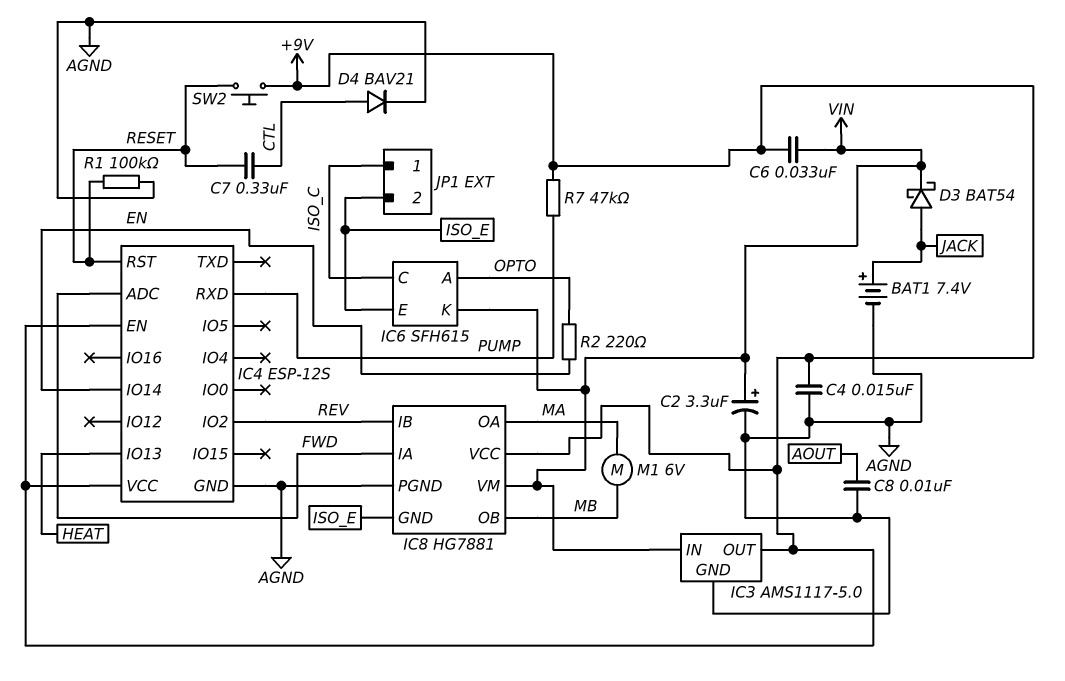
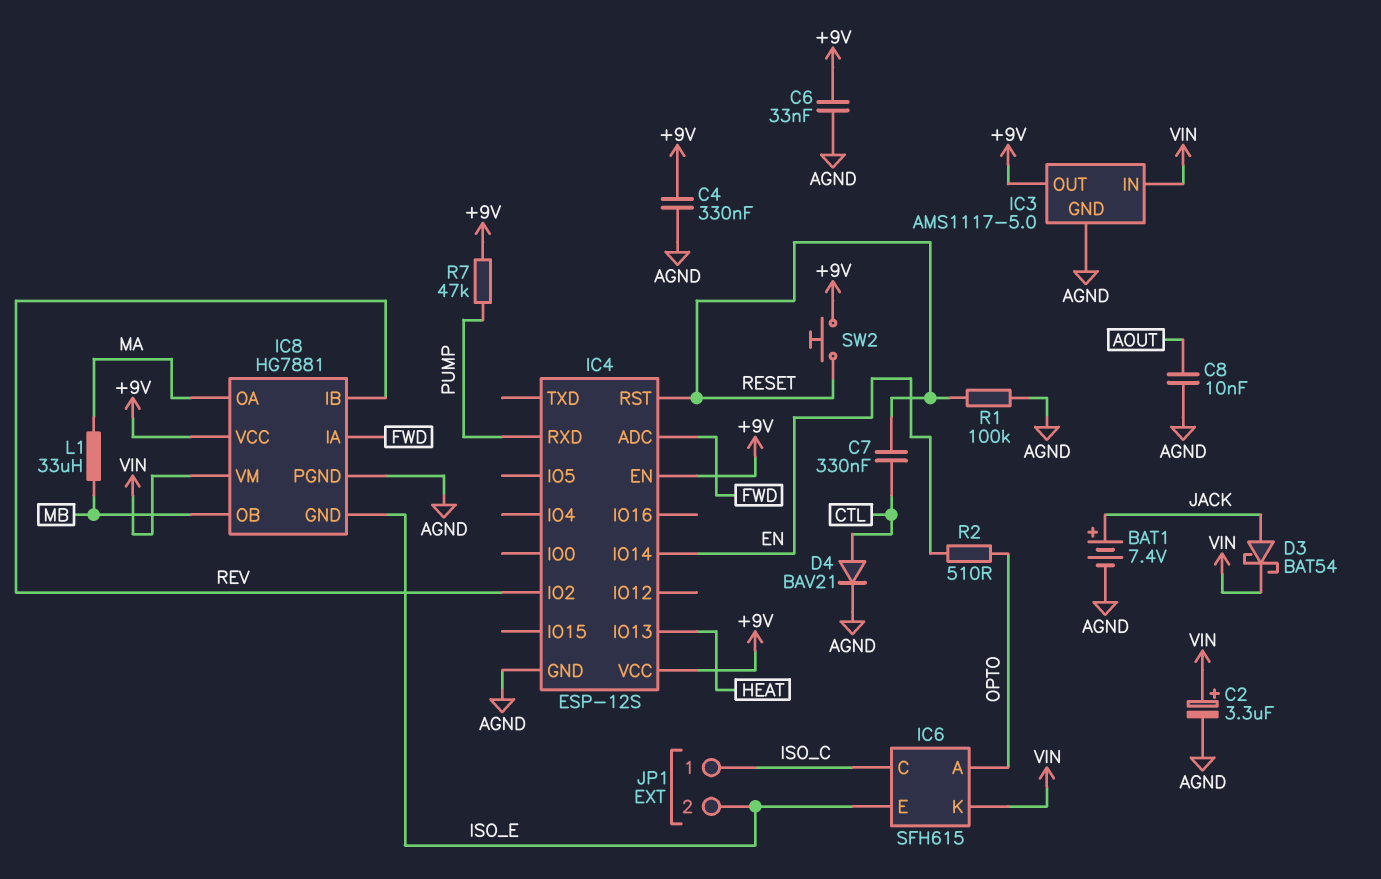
C4: 15nF (+9V, AGND) -> 330nF (+9V, AGND)
C6: 33nF (+9V, VIN) -> 33nF (+9V, AGND)
L1: none -> 33uH (MA, MB)
M1: motor 6V (MA, MB) -> none
R2: 220 (EN, OPTO) -> 510 (EN, OPTO)

